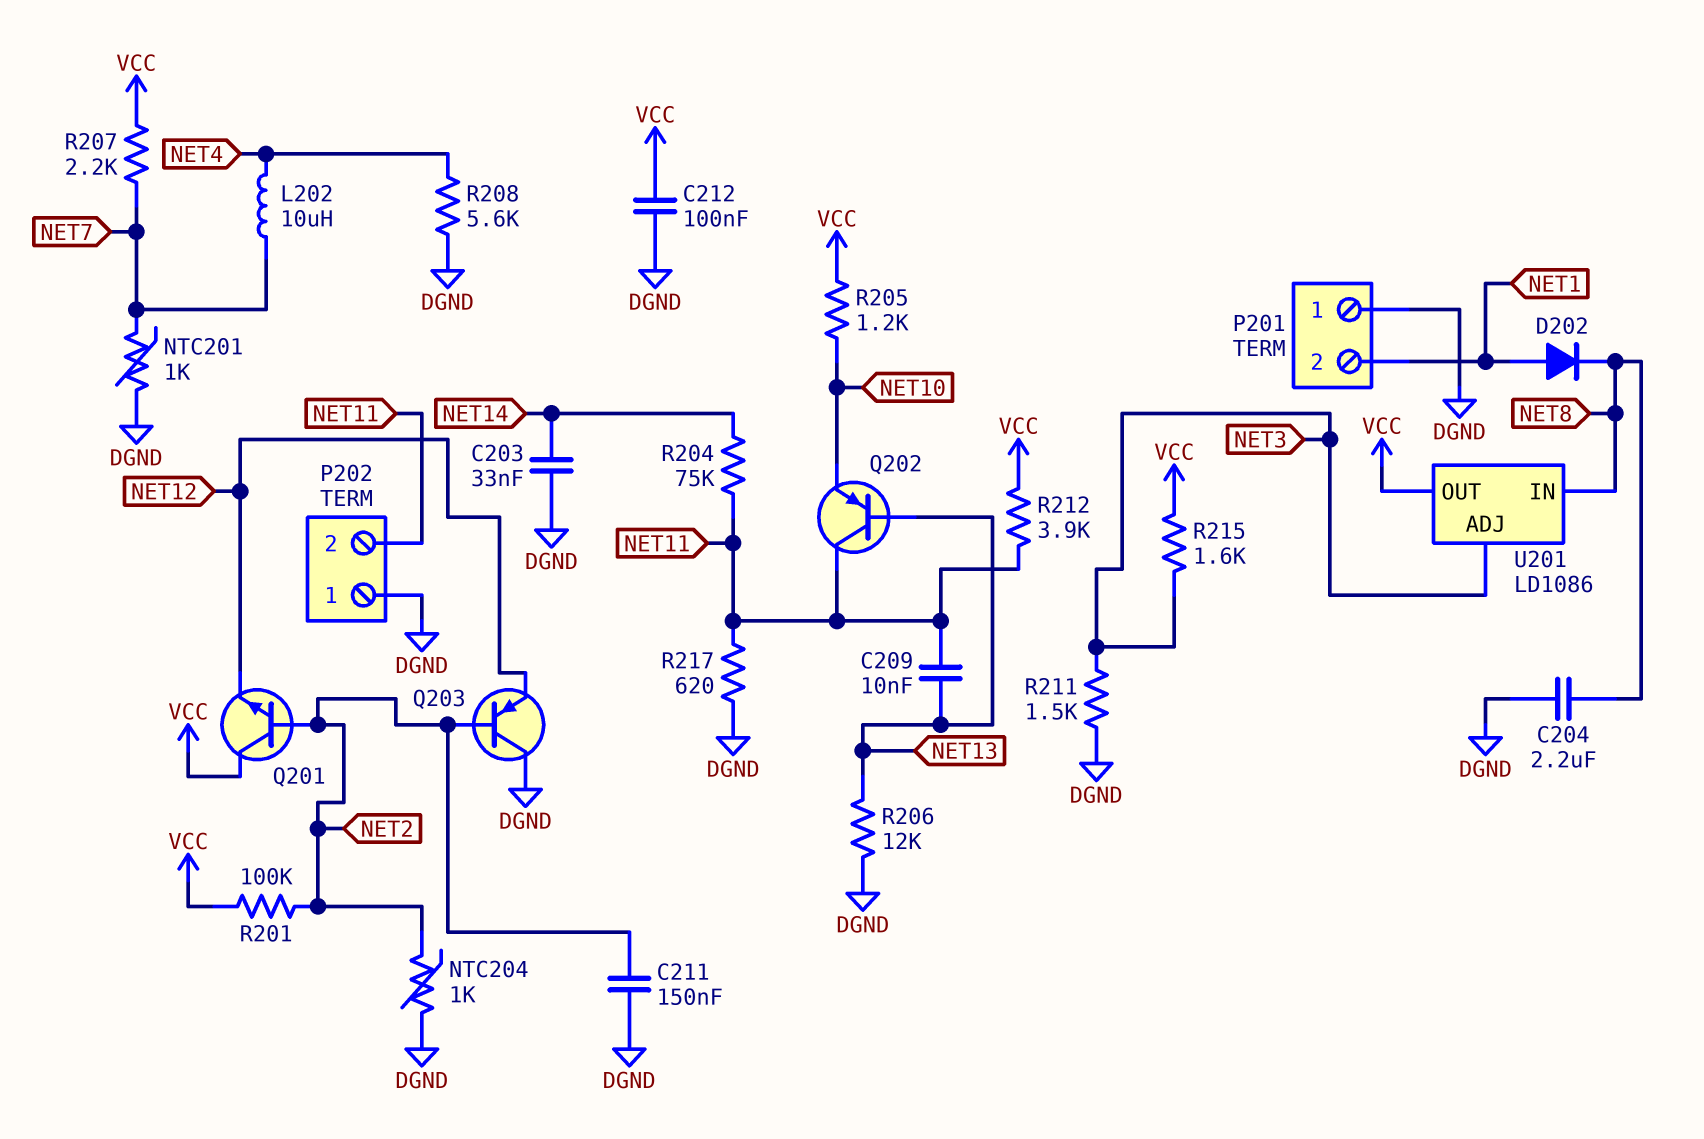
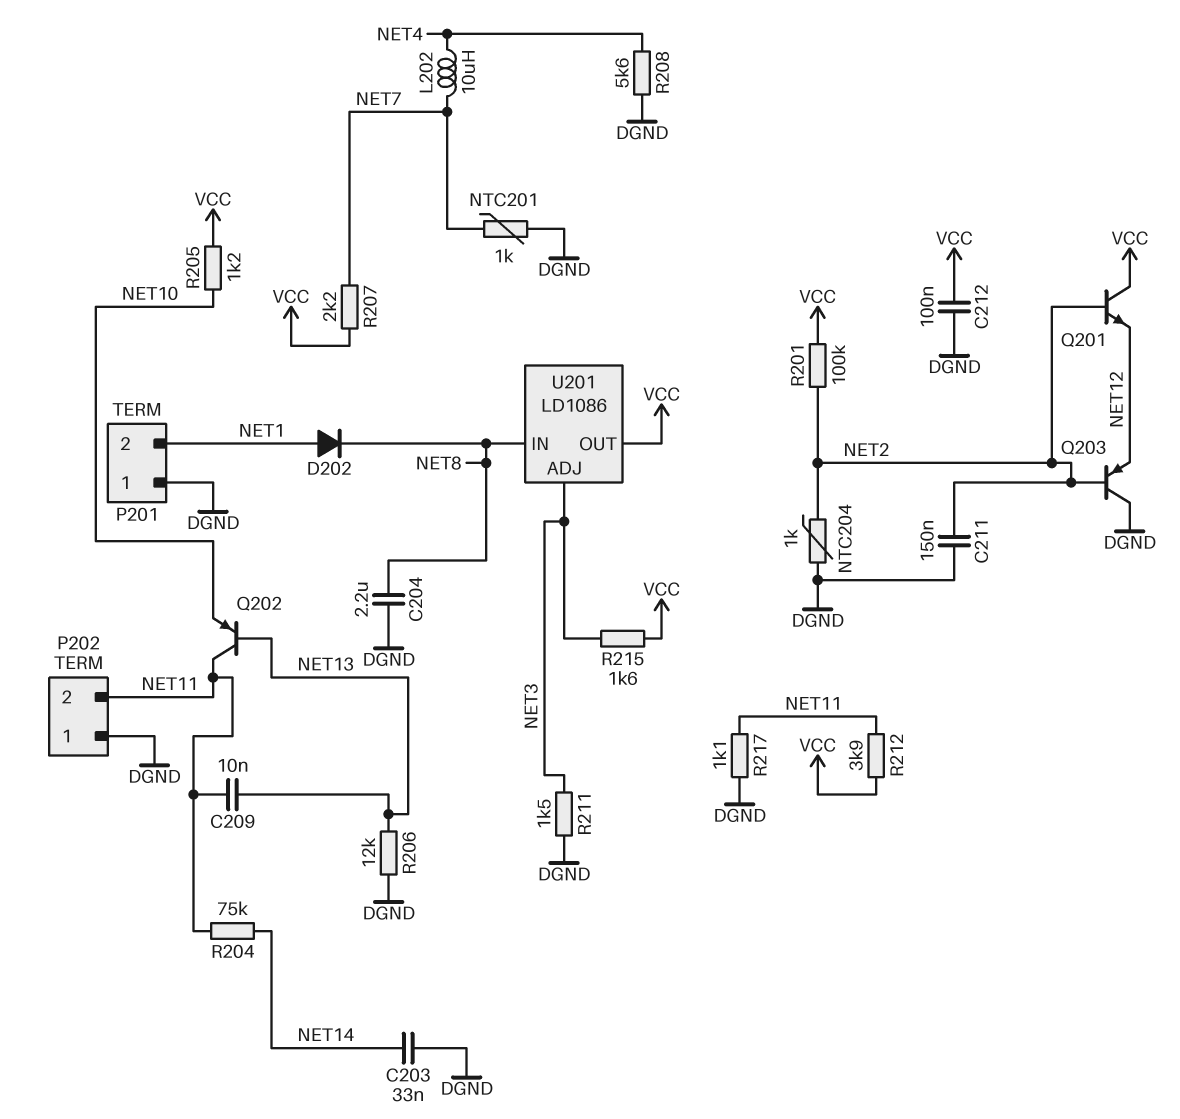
R217: 620 (DGND, NET11) -> 1.1k (DGND, NET11)

